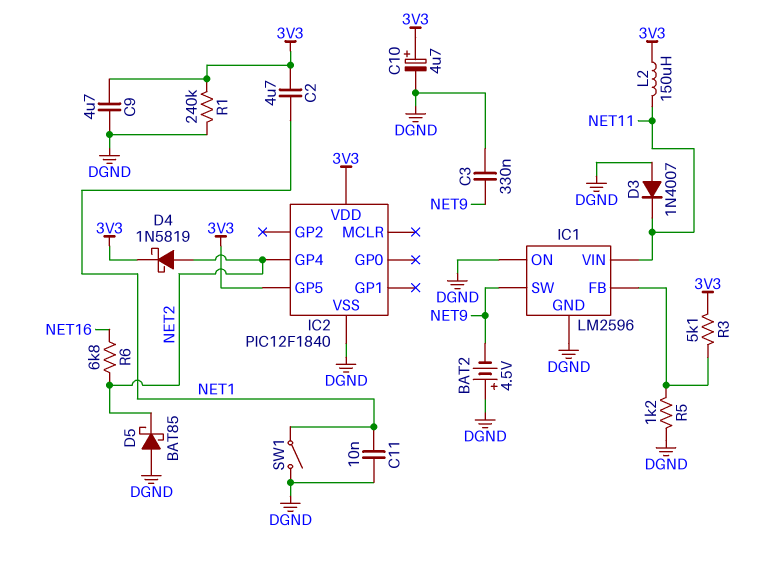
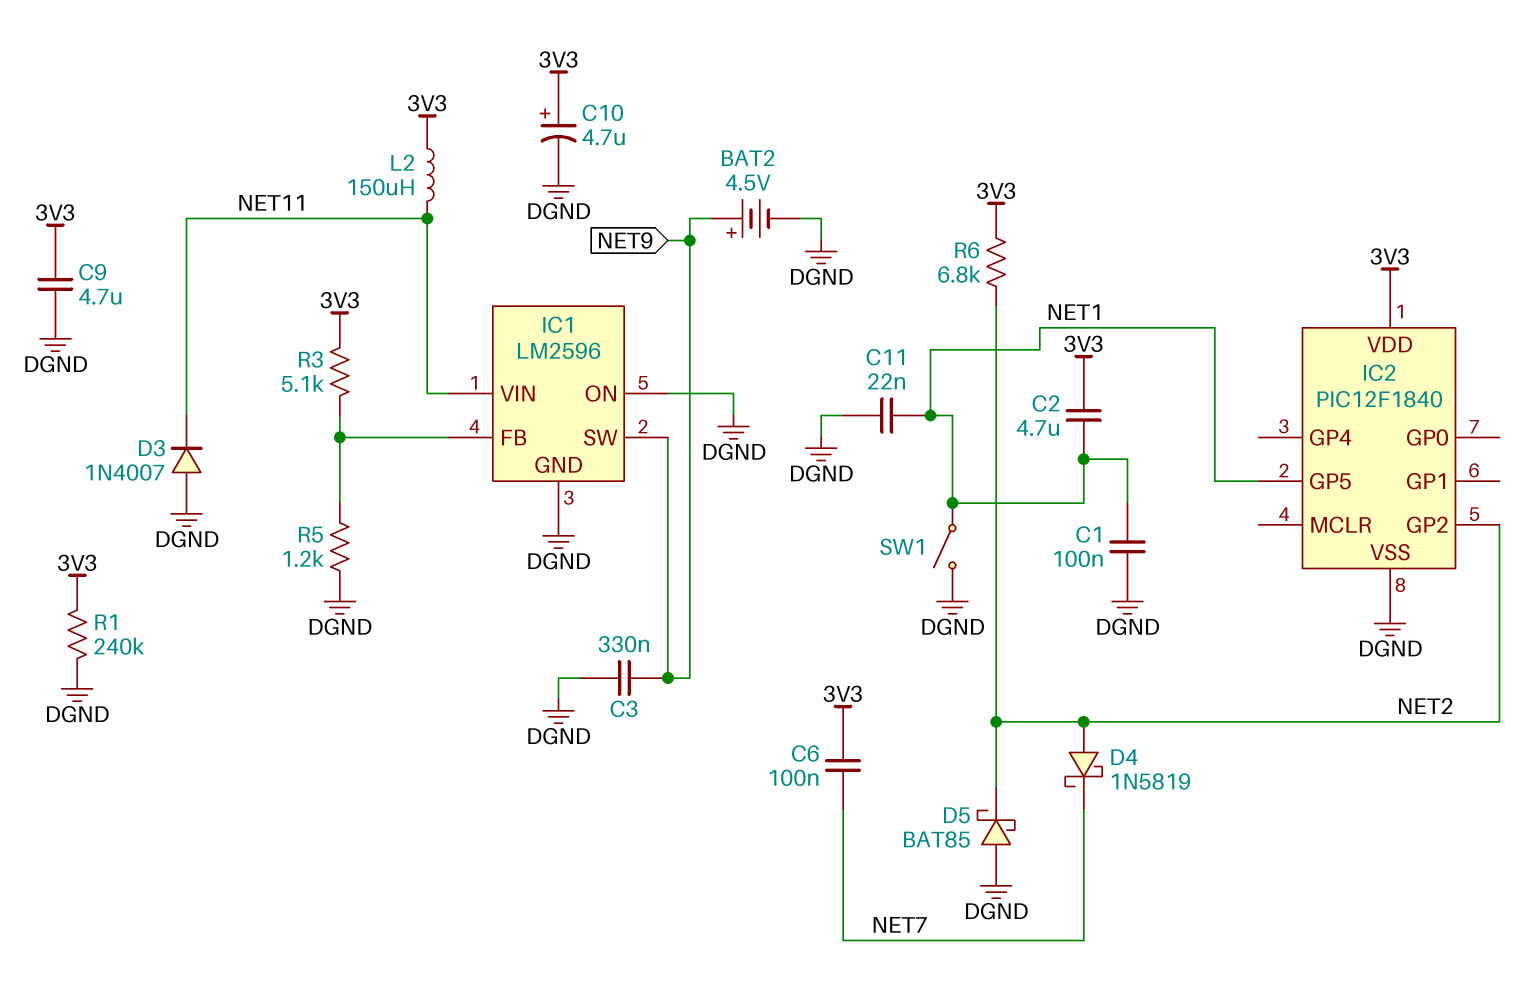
BAT2: 4.5V (plus DGND, minus NET9) -> 4.5V (plus NET9, minus DGND)
C1: none -> 100nF (DGND, NET1)
C6: none -> 100nF (3V3, NET7)
C11: 10nF (DGND, NET1) -> 22nF (DGND, NET1)
D4: schottky 1N5819 (A NET2, K 3V3) -> schottky 1N5819 (A NET2, K NET7)
IC2 pin GP2: none -> NET2
IC2 pin GP4: NET2 -> none
IC2 pin GP5: 3V3 -> NET1
R6: 6.8k (NET2, NET16) -> 6.8k (3V3, NET2)

